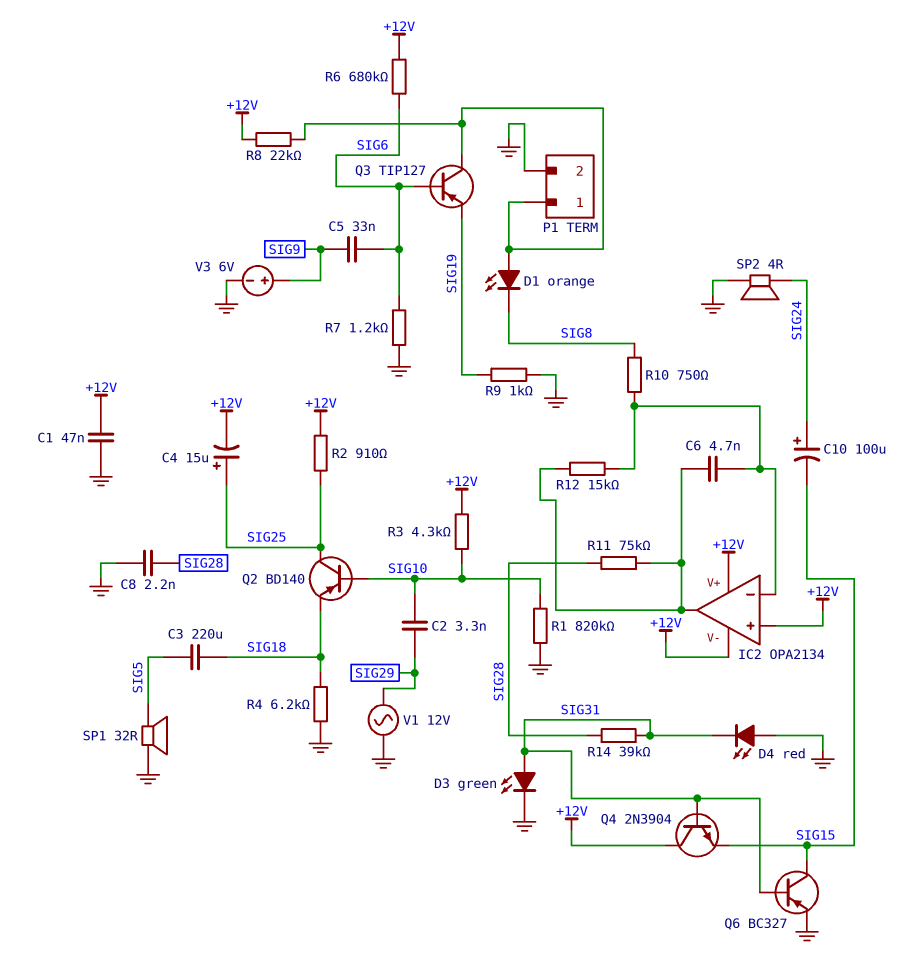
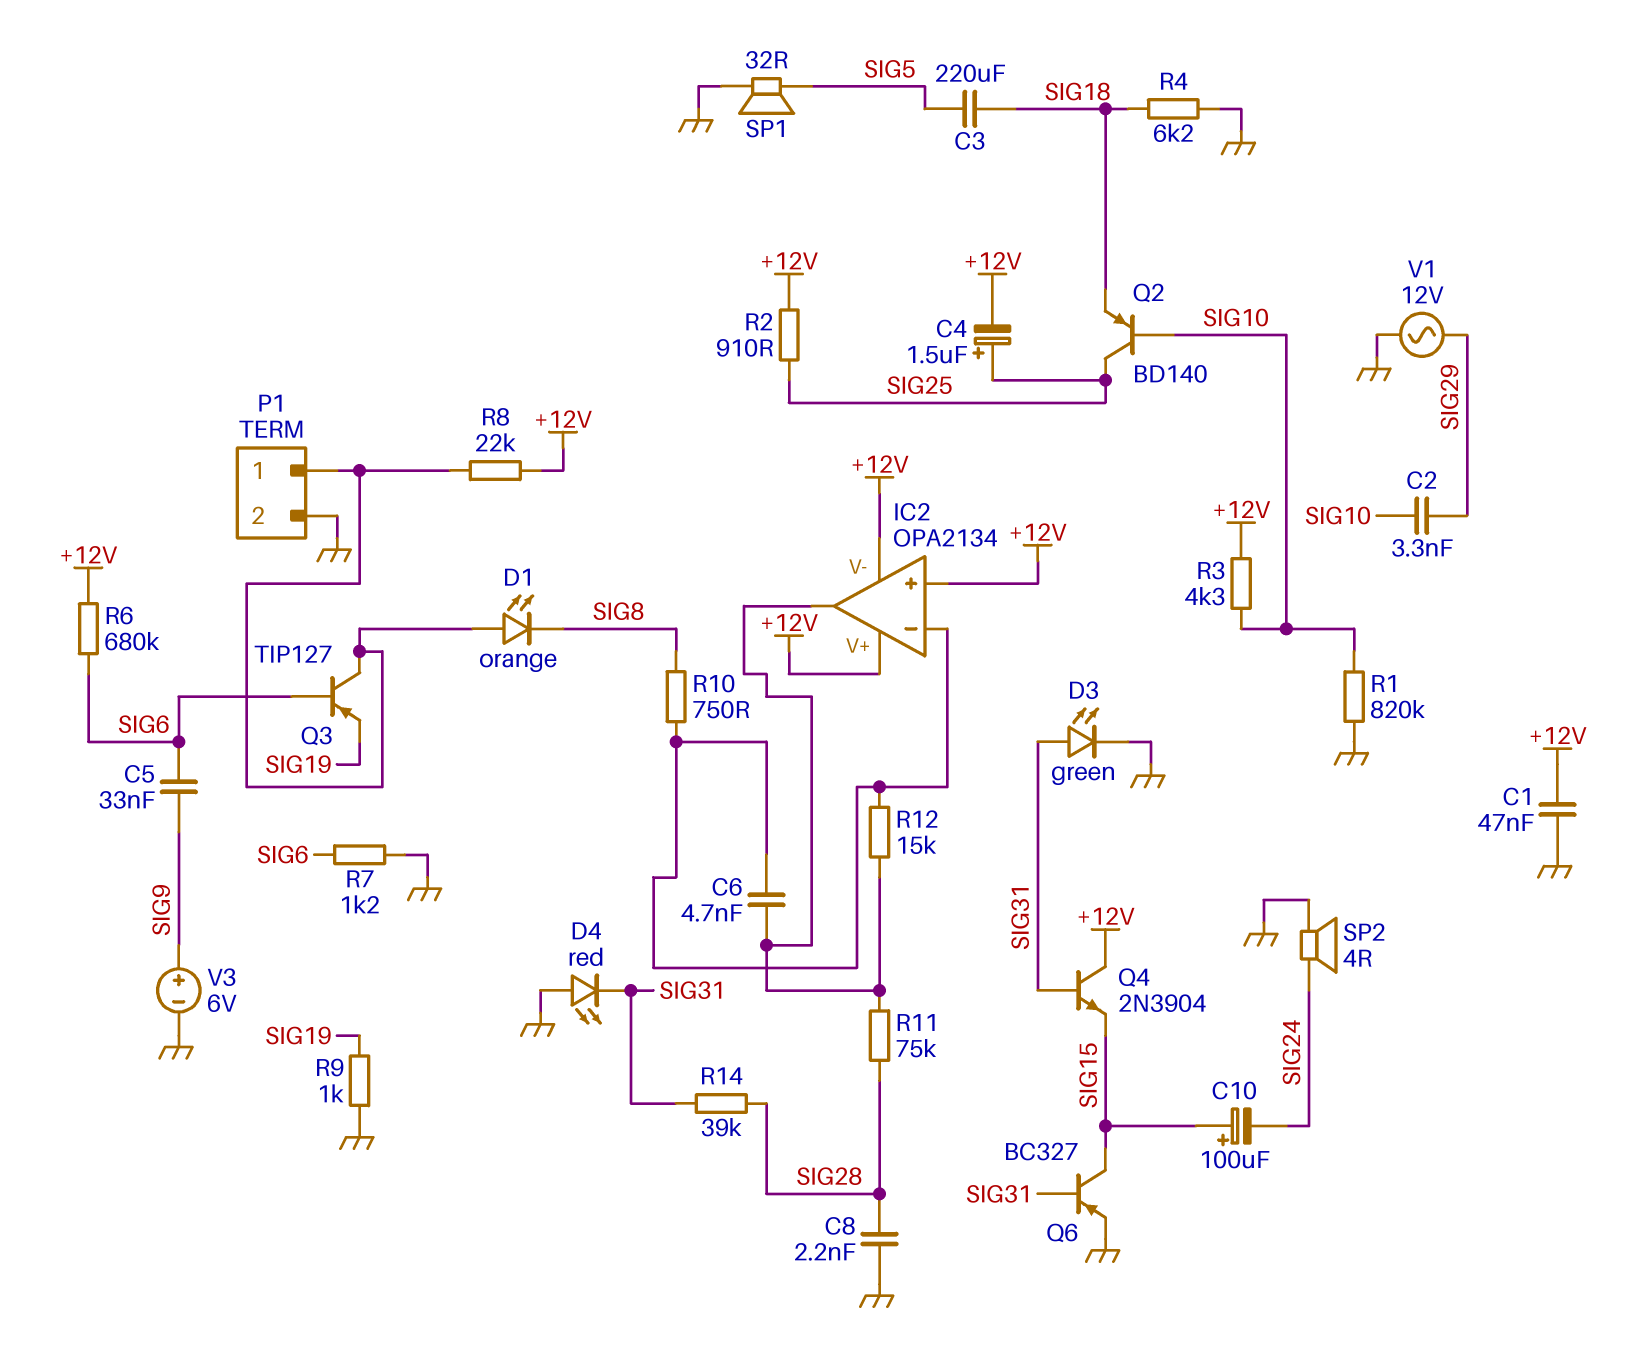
C4: 15uF (plus SIG25, minus +12V) -> 1.5uF (plus SIG25, minus +12V)
C10: 100uF (plus SIG24, minus SIG15) -> 100uF (plus SIG15, minus SIG24)

